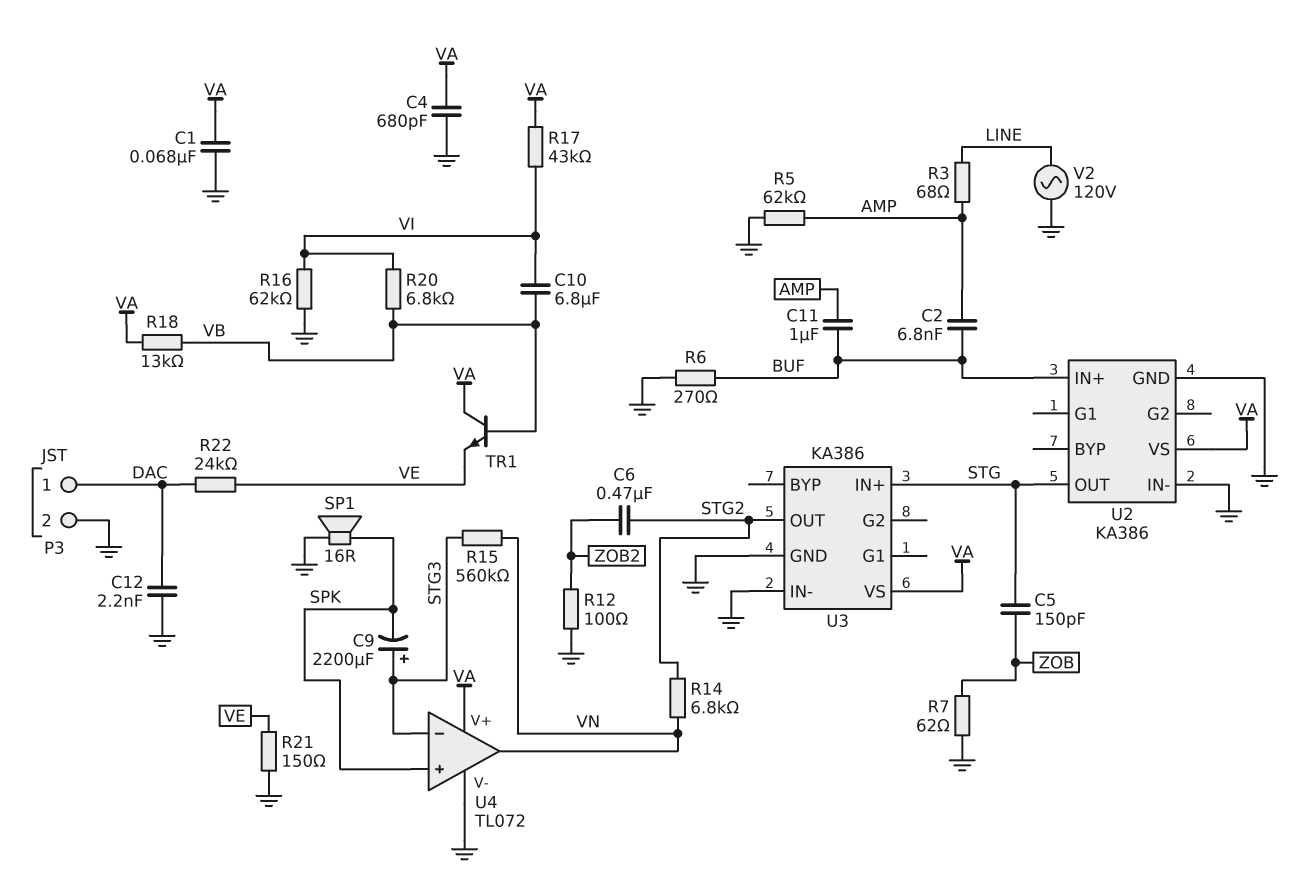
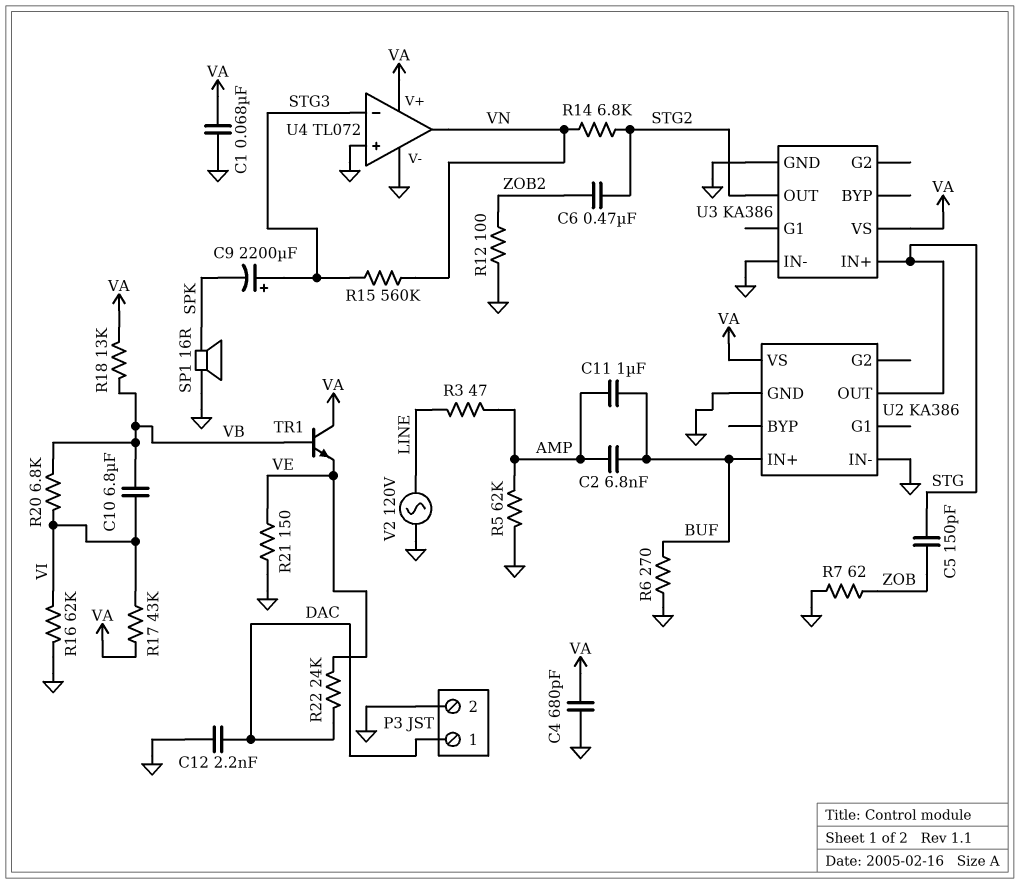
R3: 68 (AMP, LINE) -> 47 (AMP, LINE)
U4 pin in+: SPK -> GND

